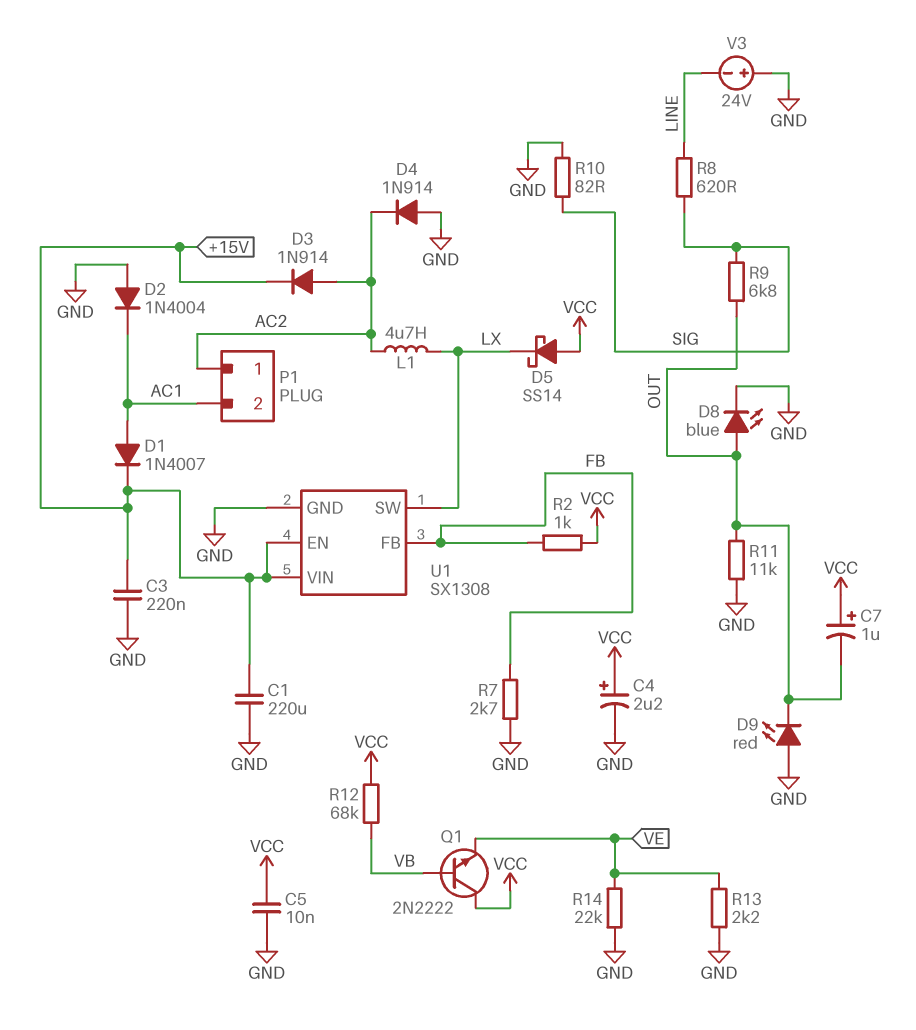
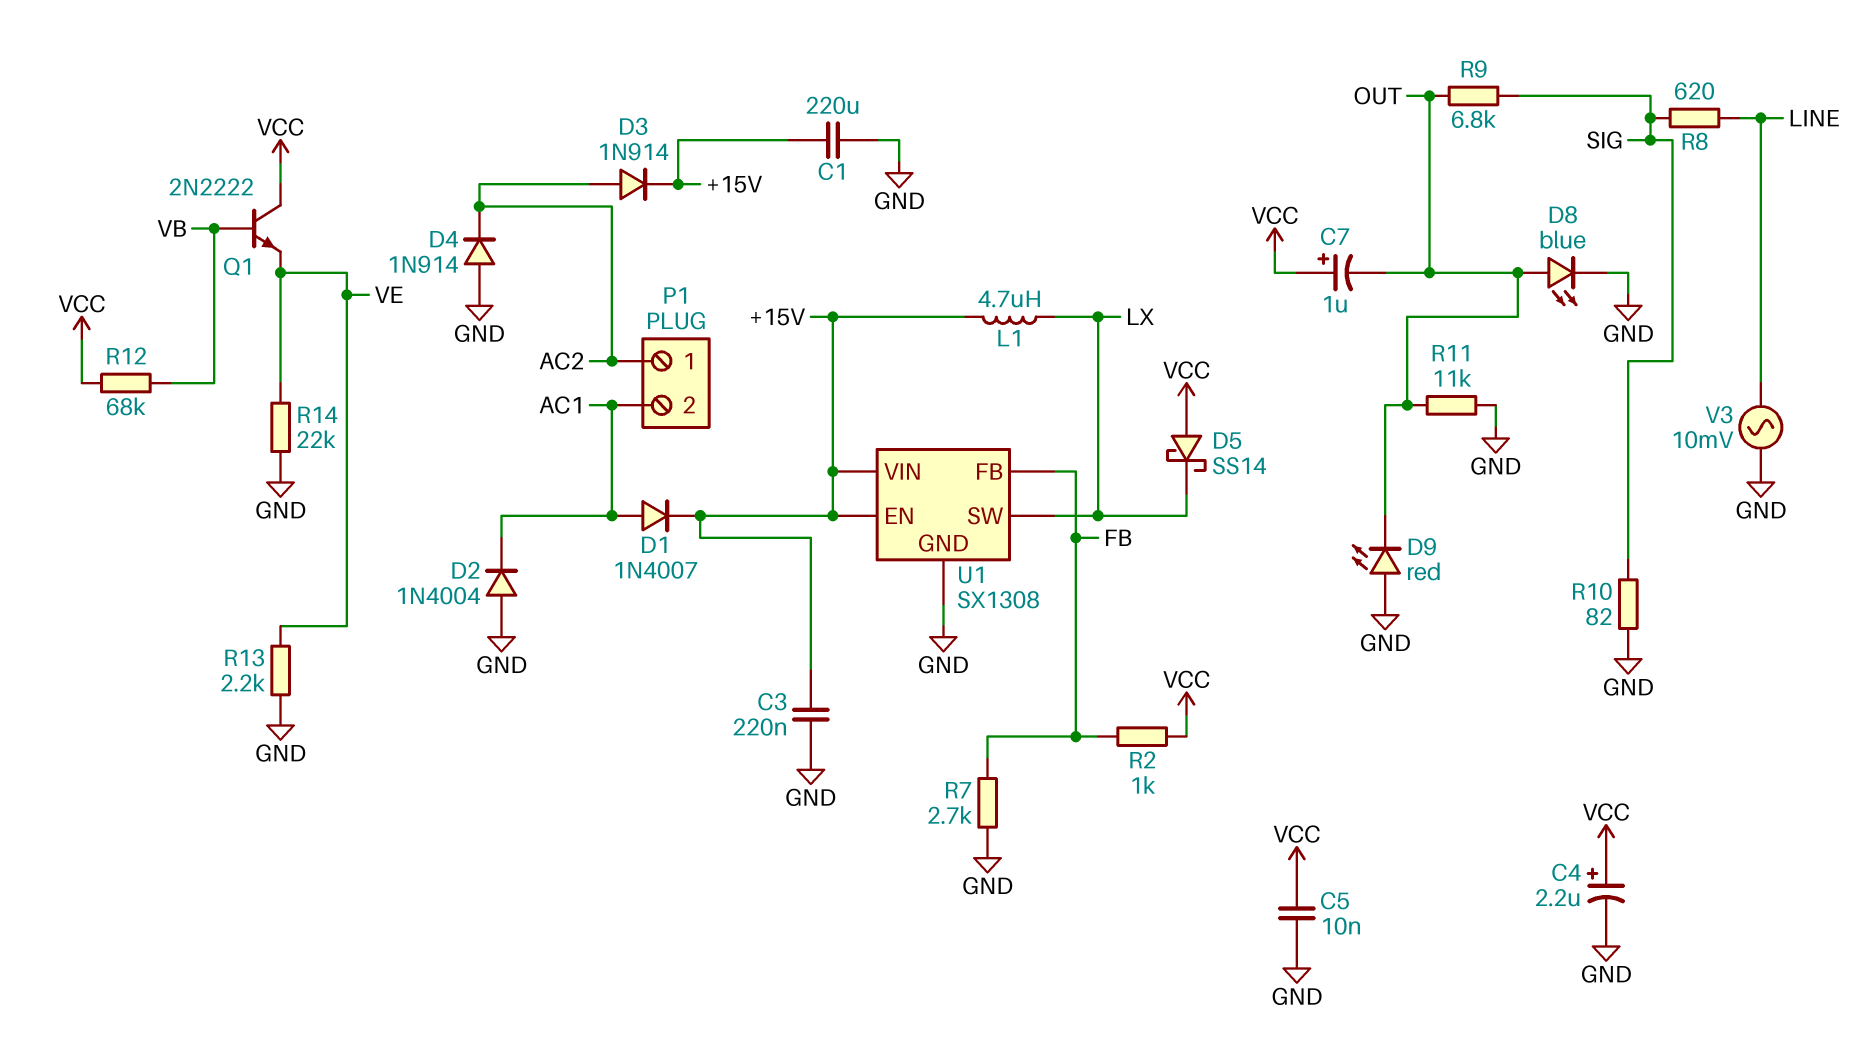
L1: 4.7uH (AC2, LX) -> 4.7uH (+15V, LX)
V3: 24V (plus GND, minus LINE) -> AC 10mV (GND, LINE)

